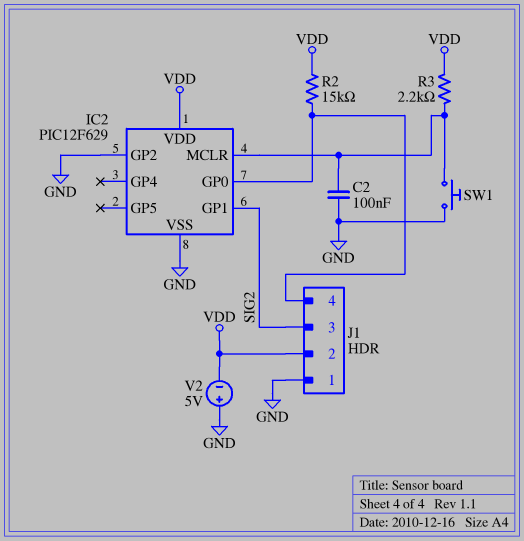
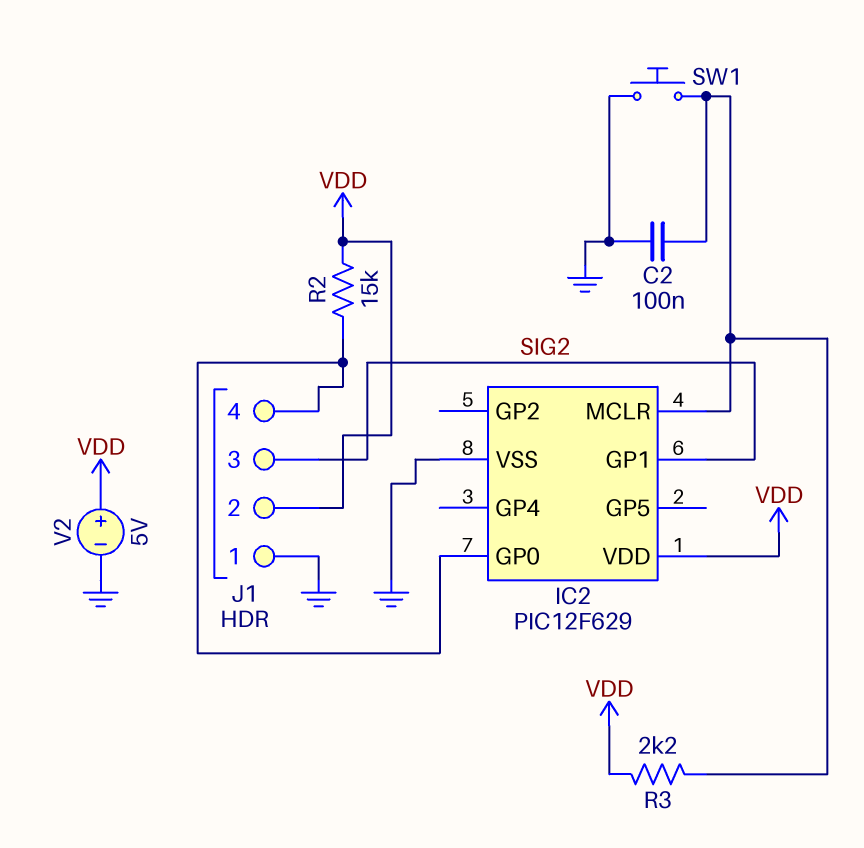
IC2 pin GP2: GND -> none
V2: 5V (plus GND, minus VDD) -> 5V (plus VDD, minus GND)

